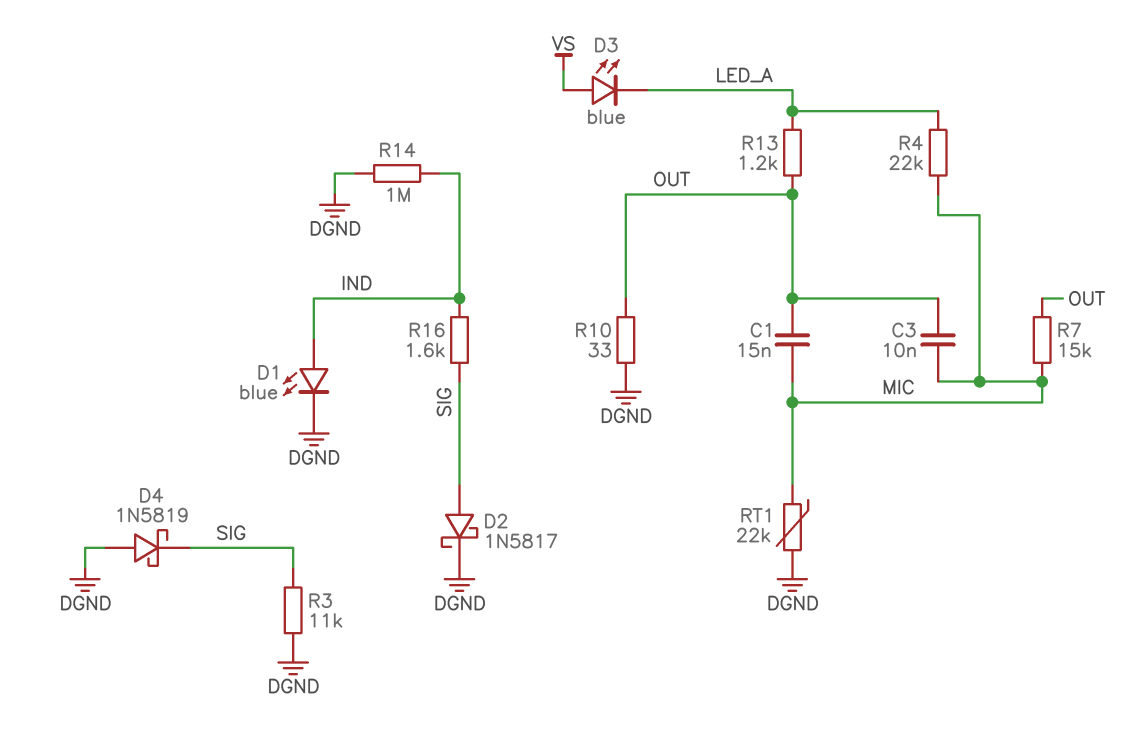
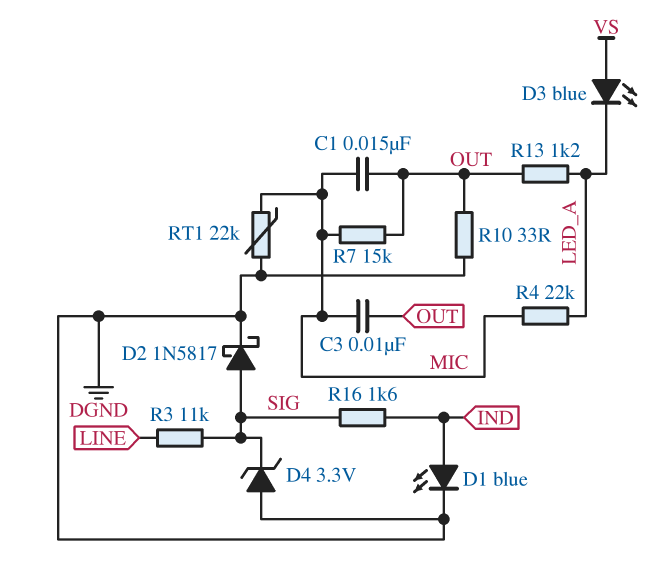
D4: schottky 1N5819 (A DGND, K SIG) -> zener 3.3V (A DGND, K SIG)
R3: 11k (DGND, SIG) -> 11k (LINE, SIG)
R14: 1M (DGND, IND) -> none

